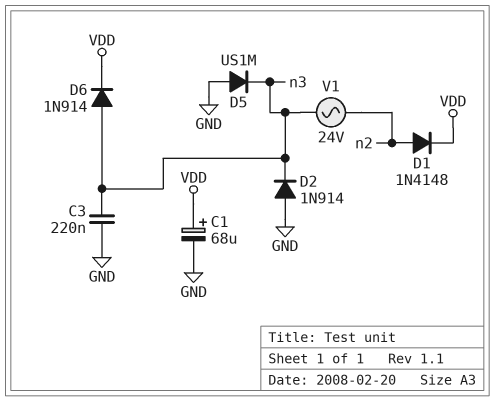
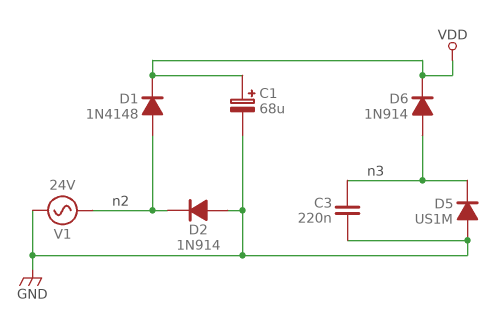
D2: diode 1N914 (A GND, K n3) -> diode 1N914 (A GND, K n2)
V1: AC 24V (n2, n3) -> AC 24V (GND, n2)

